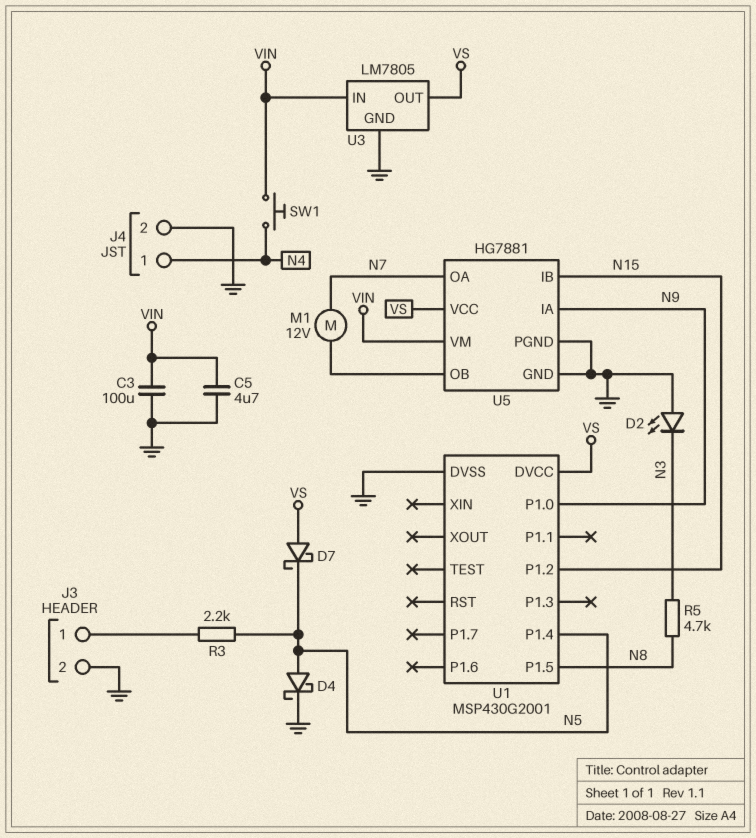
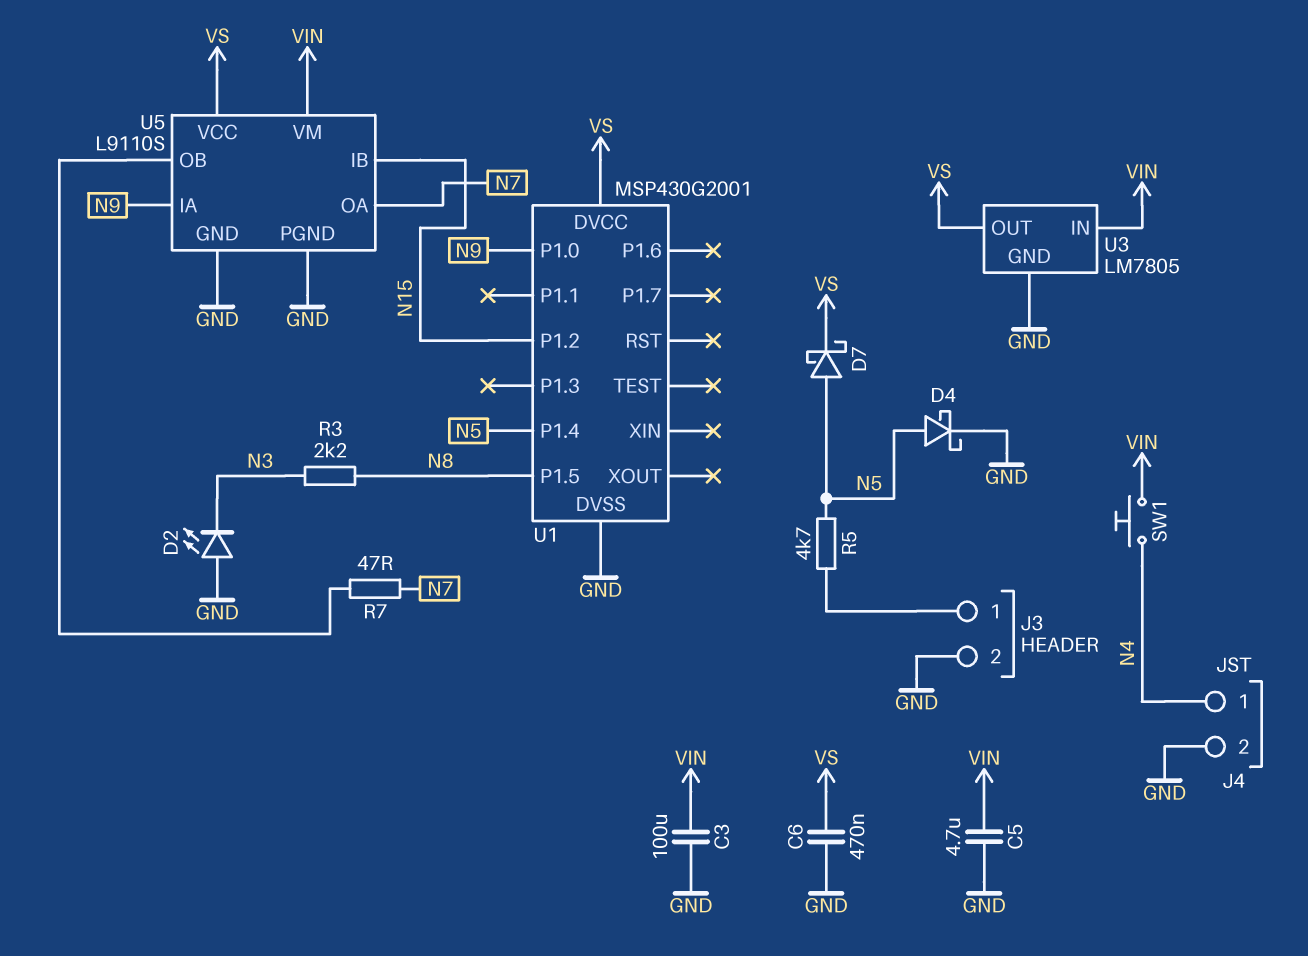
C6: none -> 470nF (GND, VS)
D7: schottky (A VS, K N5) -> schottky (A N5, K VS)
M1: motor 12V (N7, U5/OB) -> none
R3: 2.2k (J3/1, N5) -> 2.2k (N3, N8)
R5: 4.7k (N3, N8) -> 4.7k (J3/1, N5)
R7: none -> 47 (N7, U5/OB)
U5: HG7881 -> L9110S

